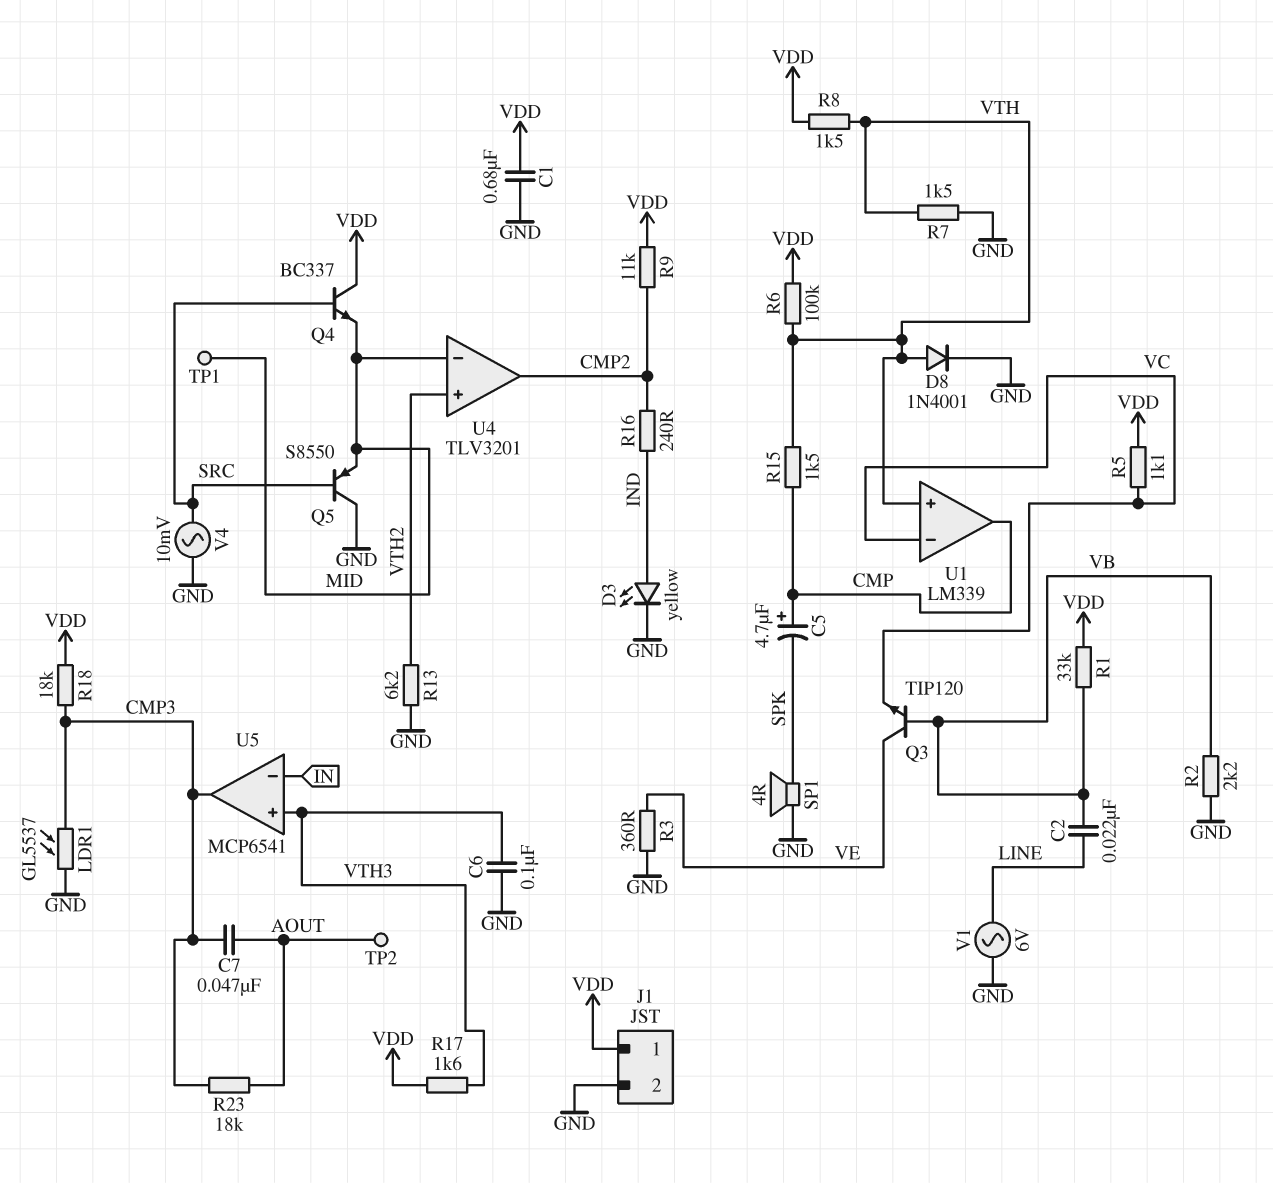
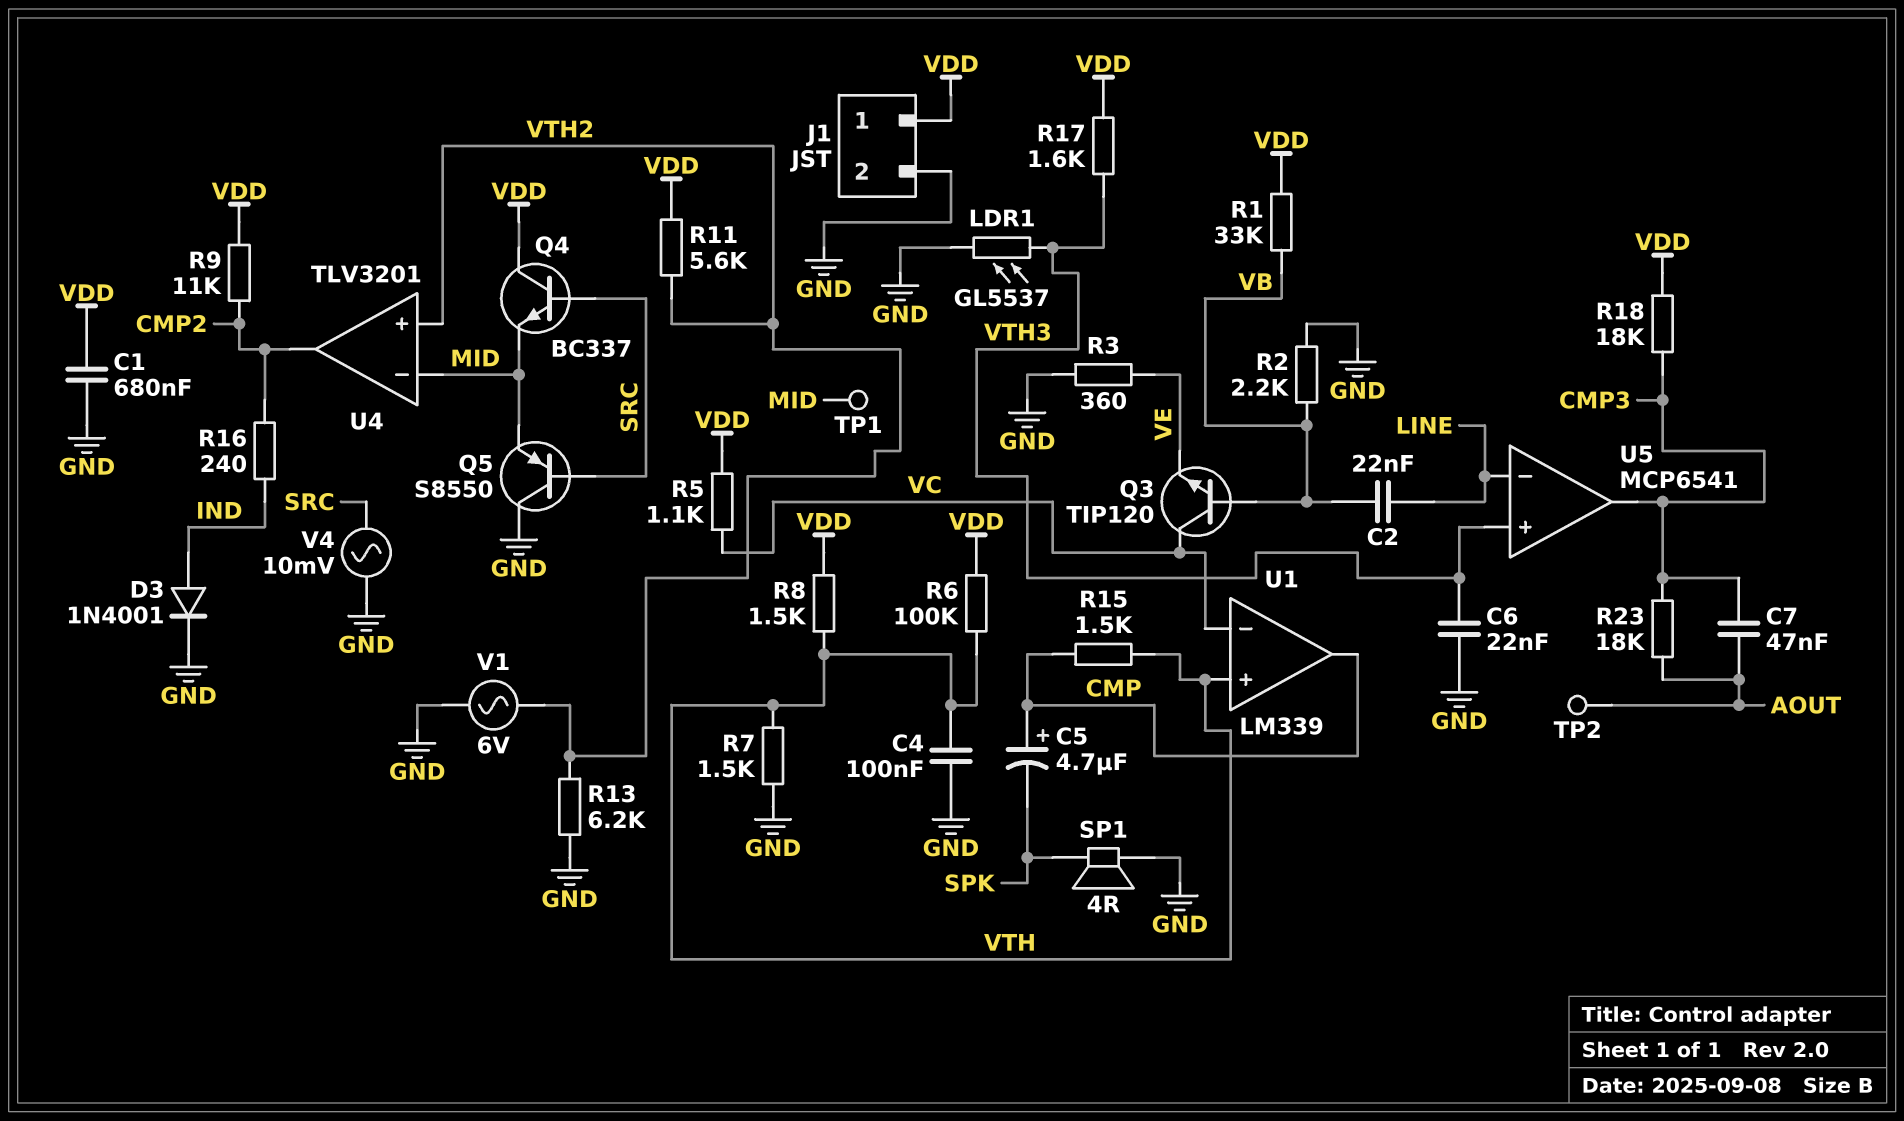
C4: none -> 100nF (GND, VTH)
C6: 100nF (GND, VTH3) -> 22nF (GND, VTH3)
D3: LED yellow (A IND, K GND) -> diode 1N4001 (A IND, K GND)
D8: diode 1N4001 (A VTH, K GND) -> none
LDR1: GL5537 (CMP3, GND) -> GL5537 (GND, VTH3)
Q3: NPN TIP120 (B VB, C VE, E VC) -> NPN TIP120 (B VB, C VC, E VE)
R11: none -> 5.6k (VDD, VTH2)
U5 pin in-: IN -> LINE
V1: AC 6V (GND, LINE) -> AC 6V (GND, VTH2)

